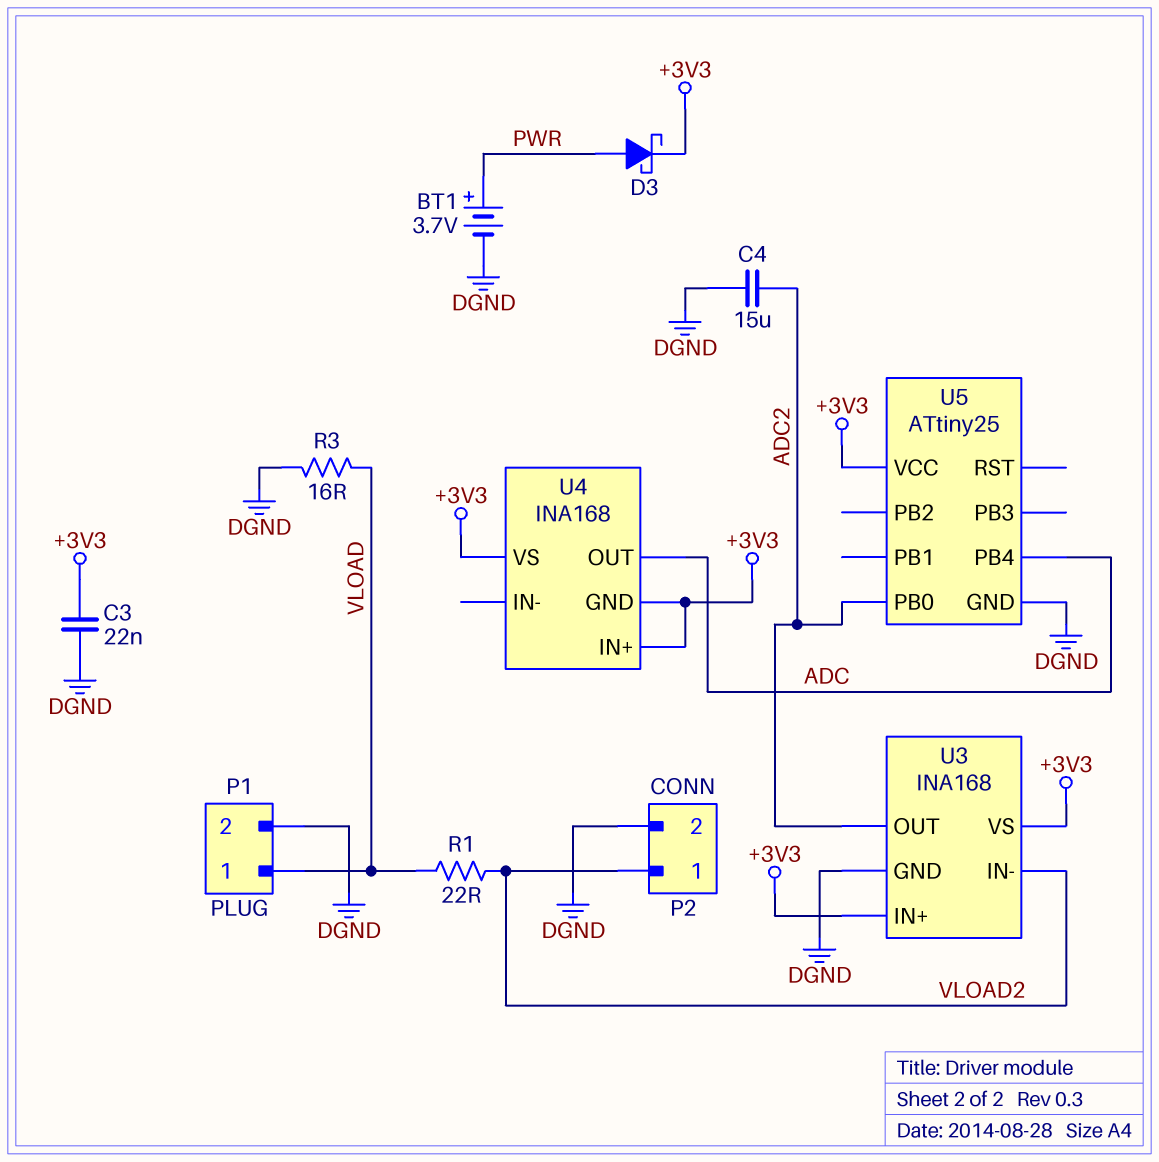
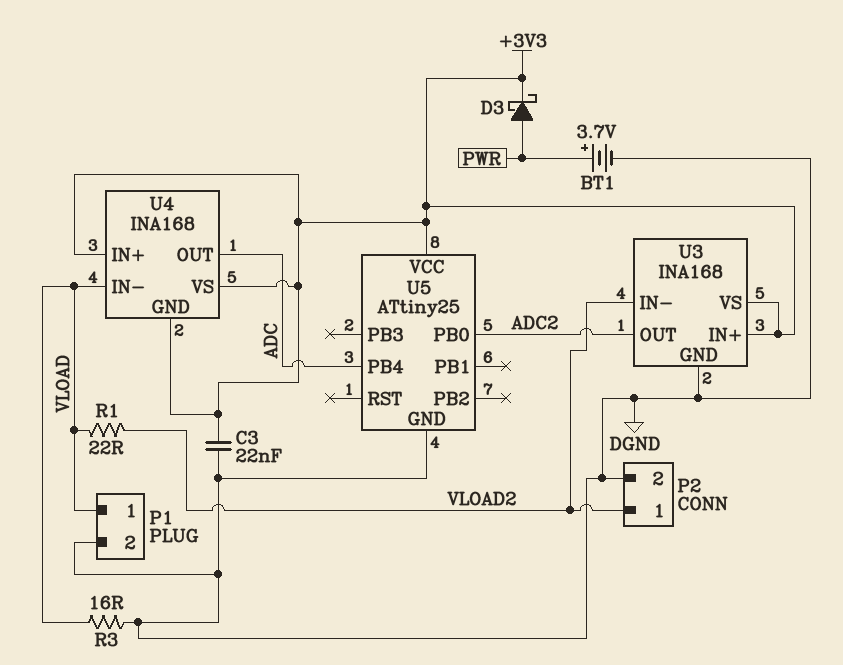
C4: 15uF (ADC2, DGND) -> none
U4 pin IN-: none -> VLOAD

